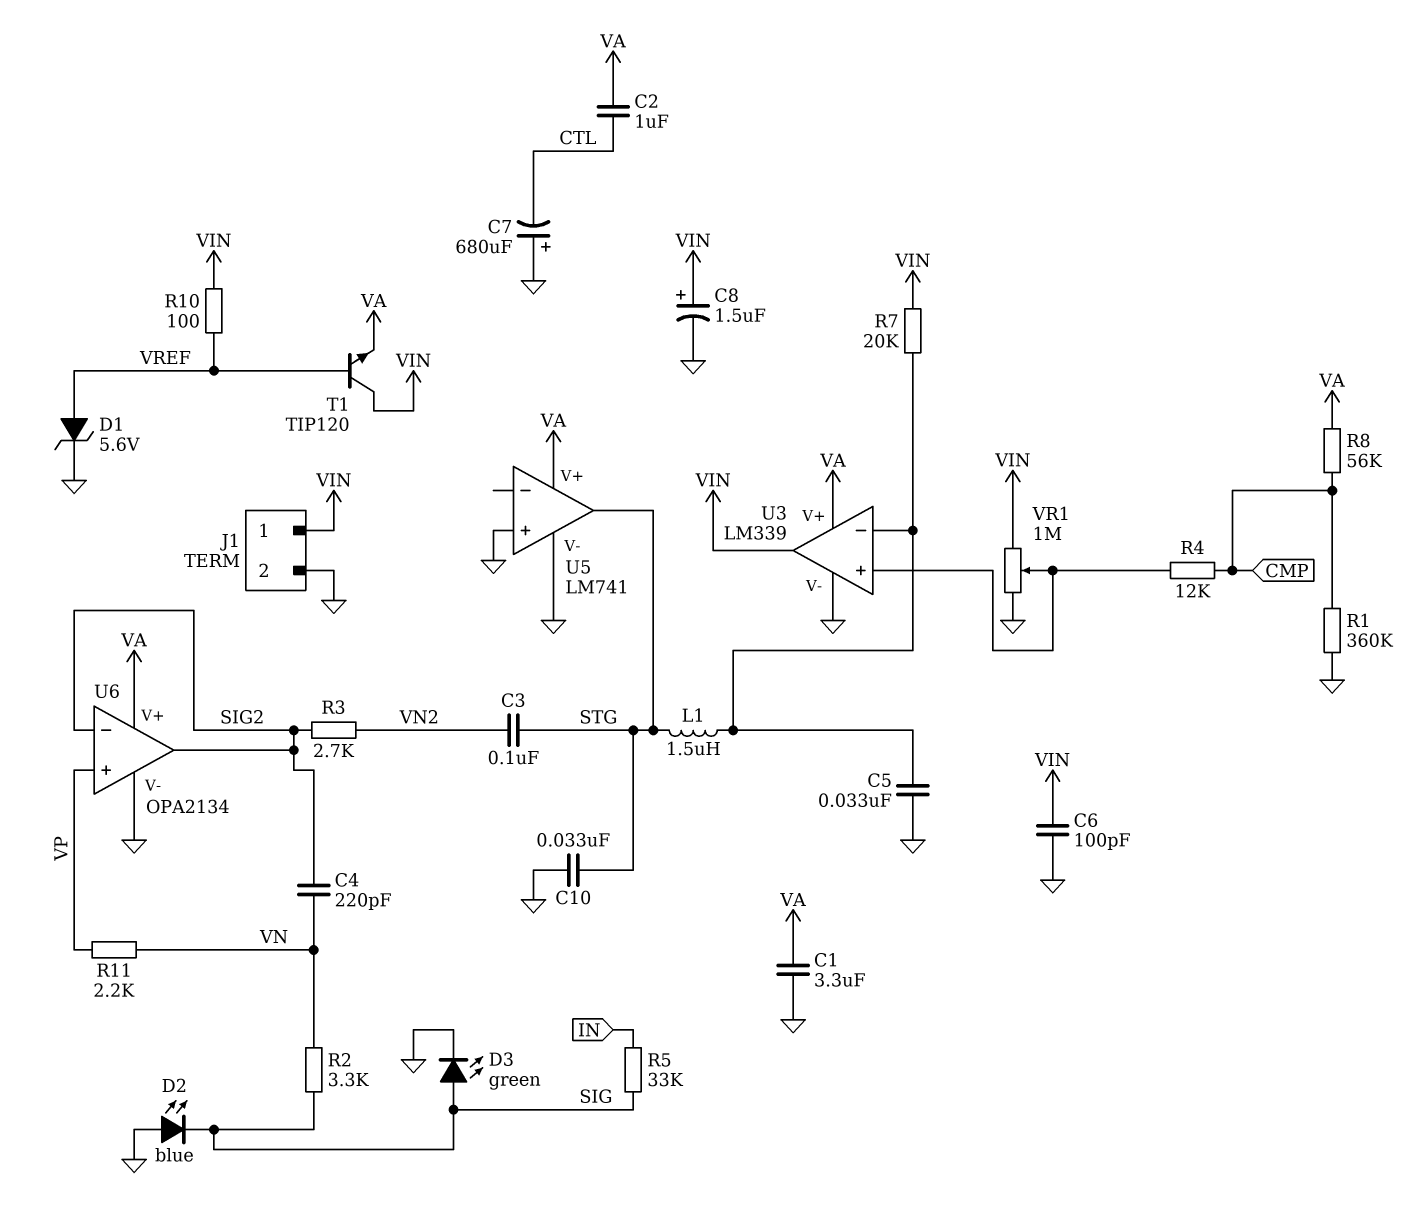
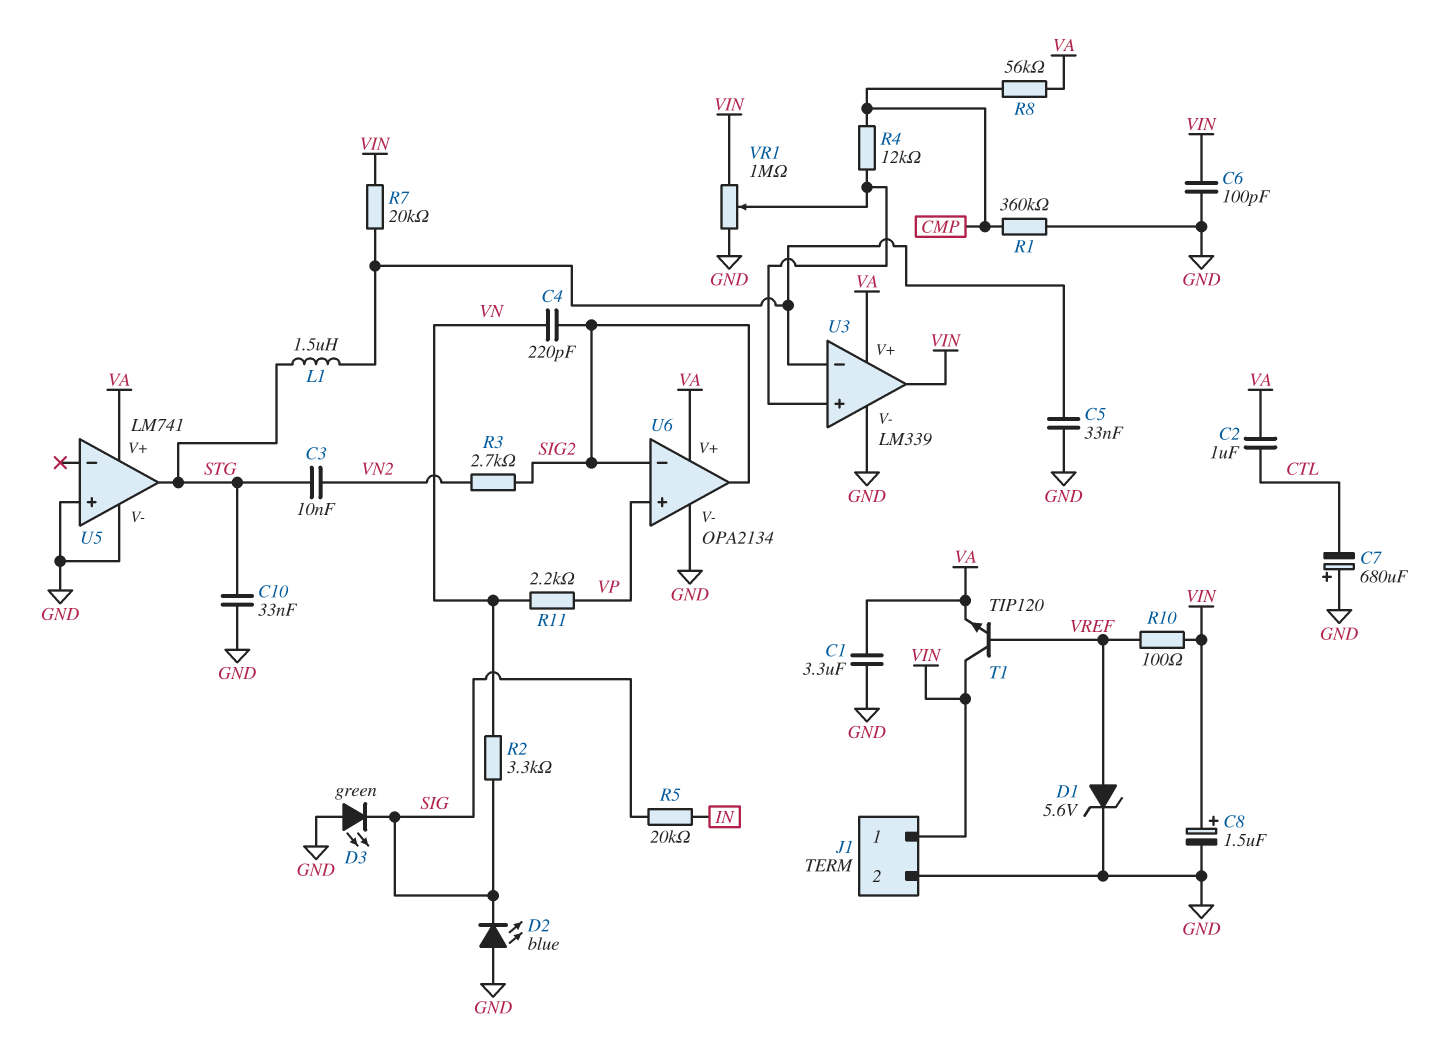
C3: 100nF (STG, VN2) -> 10nF (STG, VN2)
D3: LED green (A SIG, K GND) -> LED green (A GND, K SIG)
R5: 33k (IN, SIG) -> 20k (IN, SIG)

